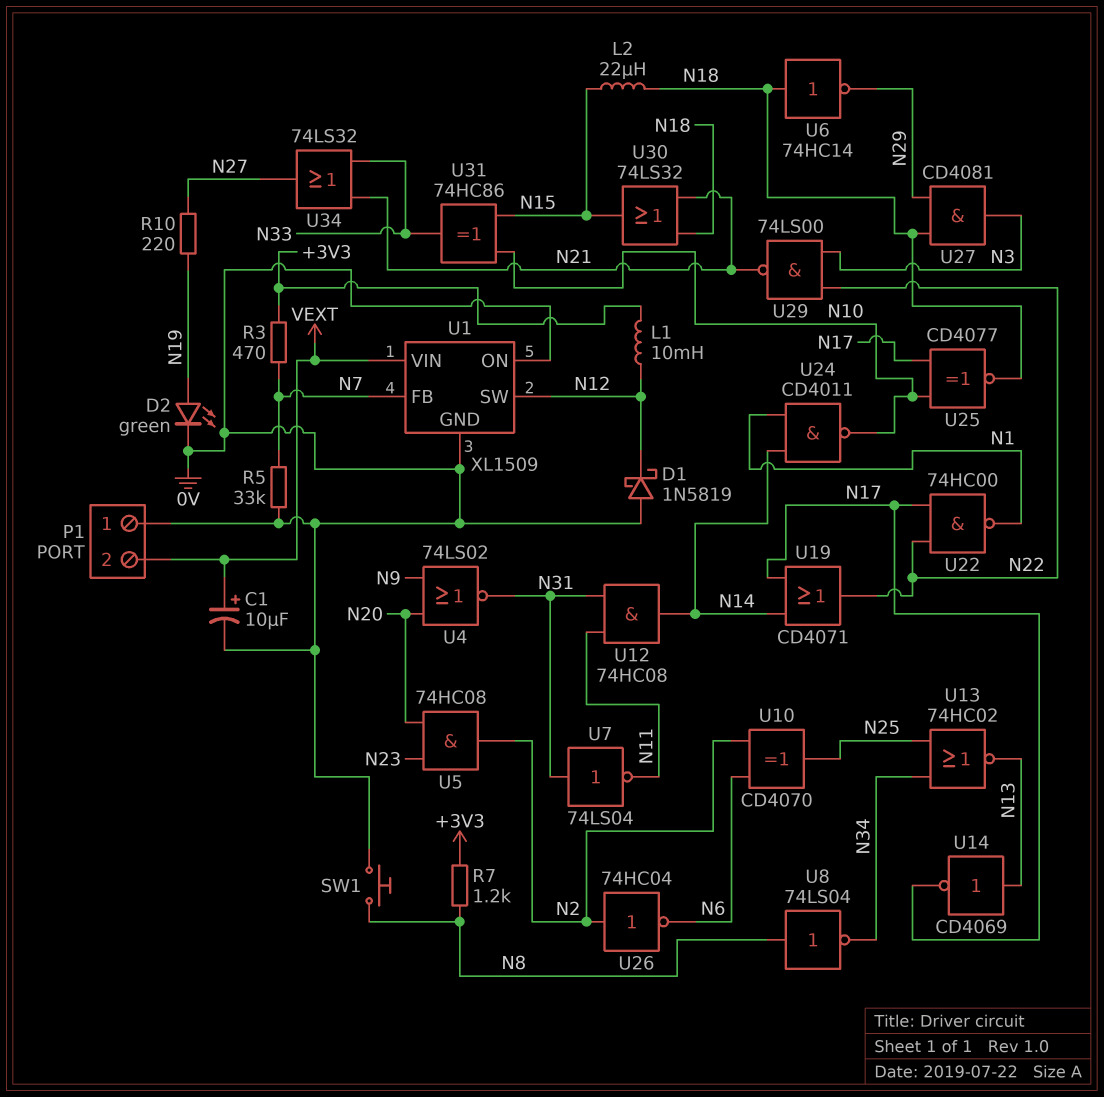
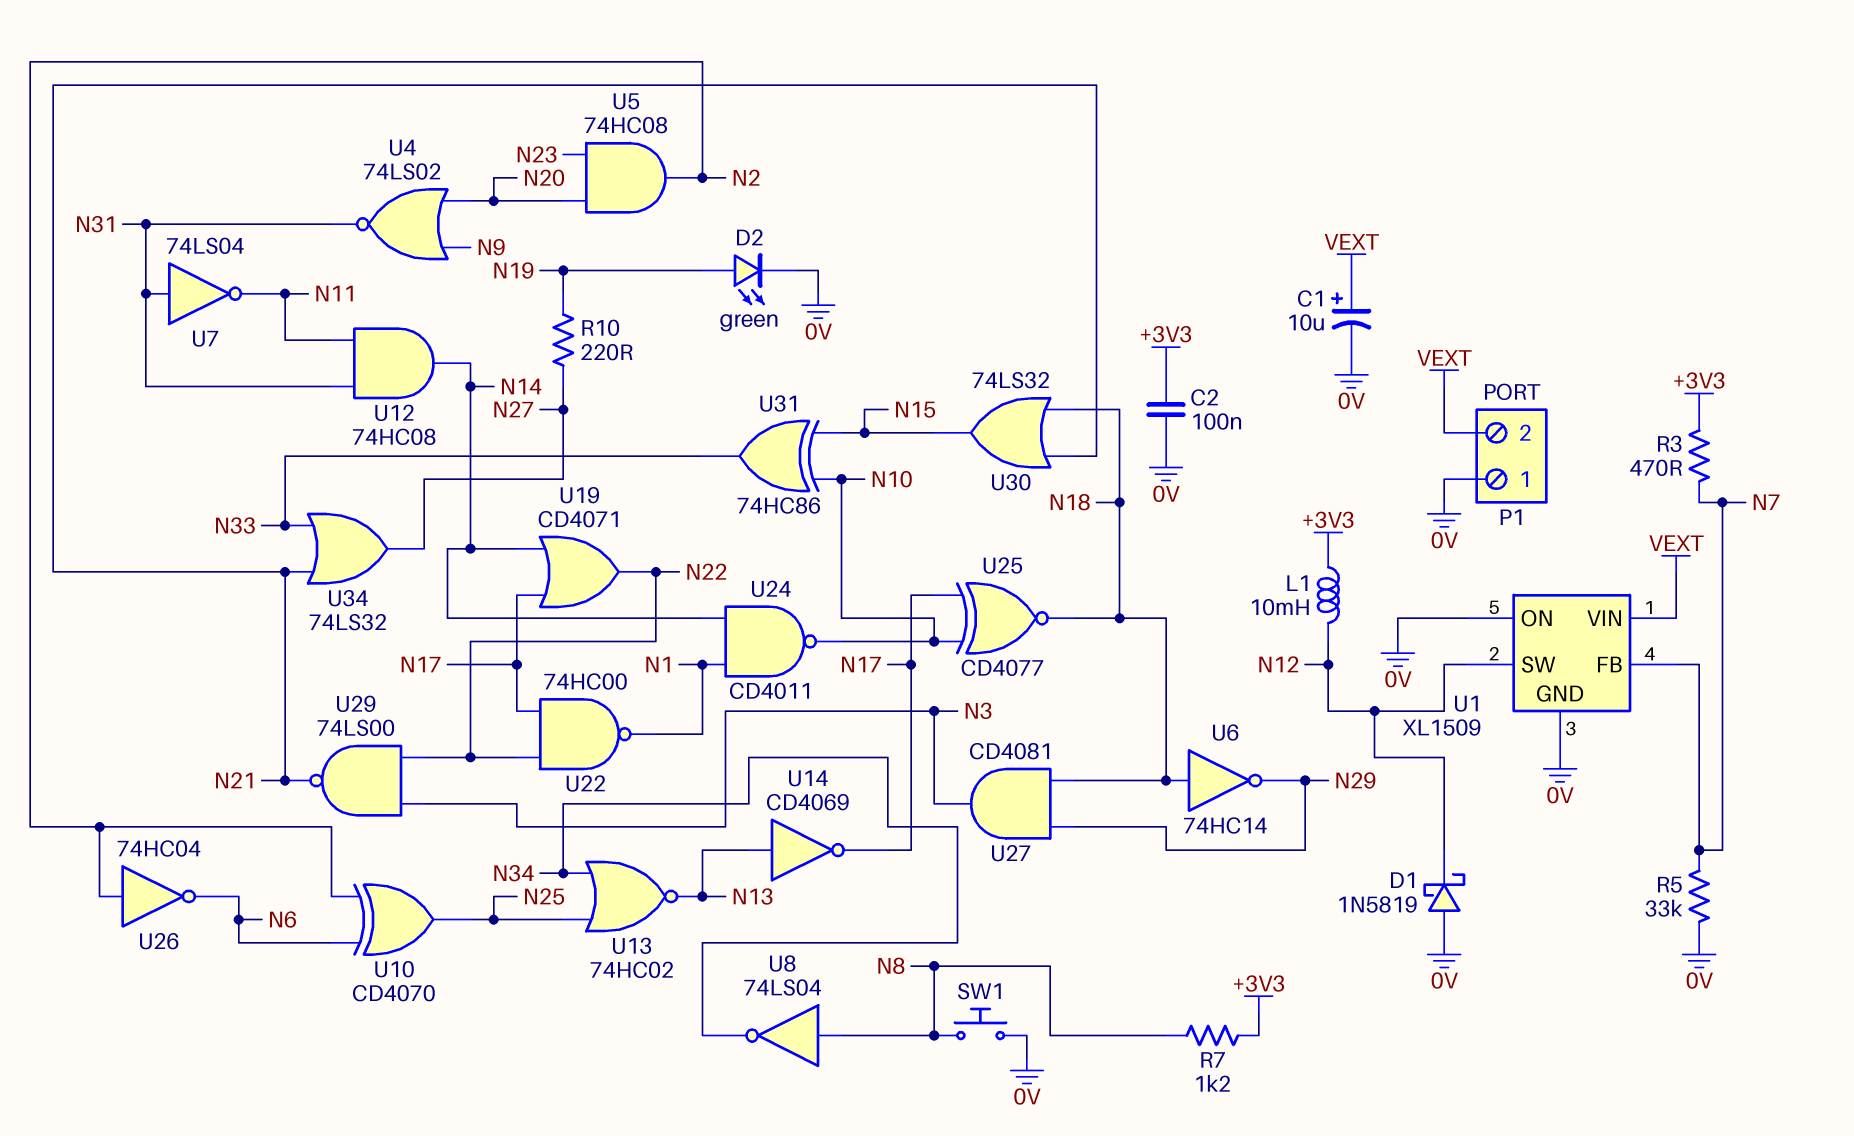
C2: none -> 100nF (+3V3, 0V)
L2: 22uH (N15, N18) -> none

